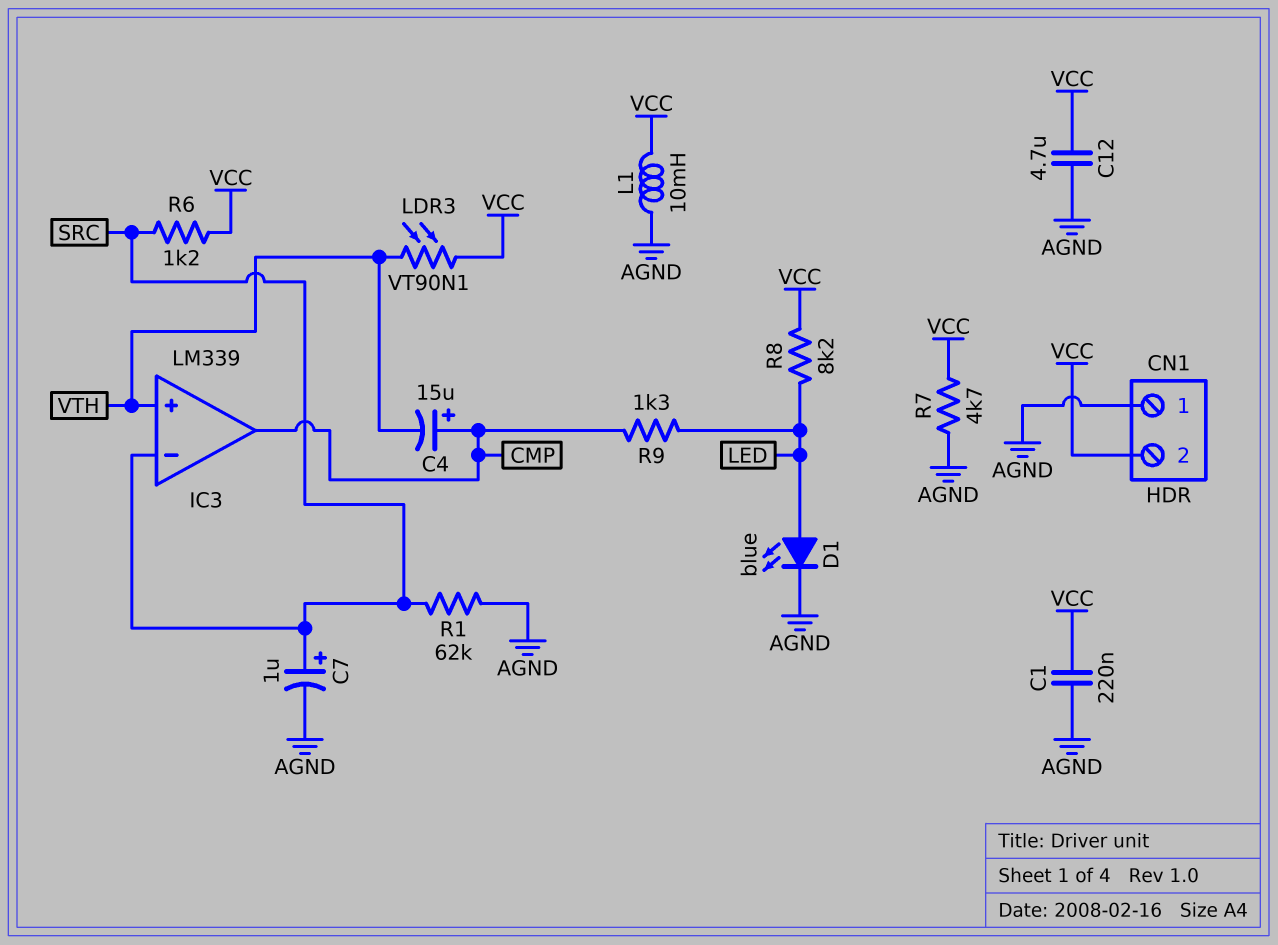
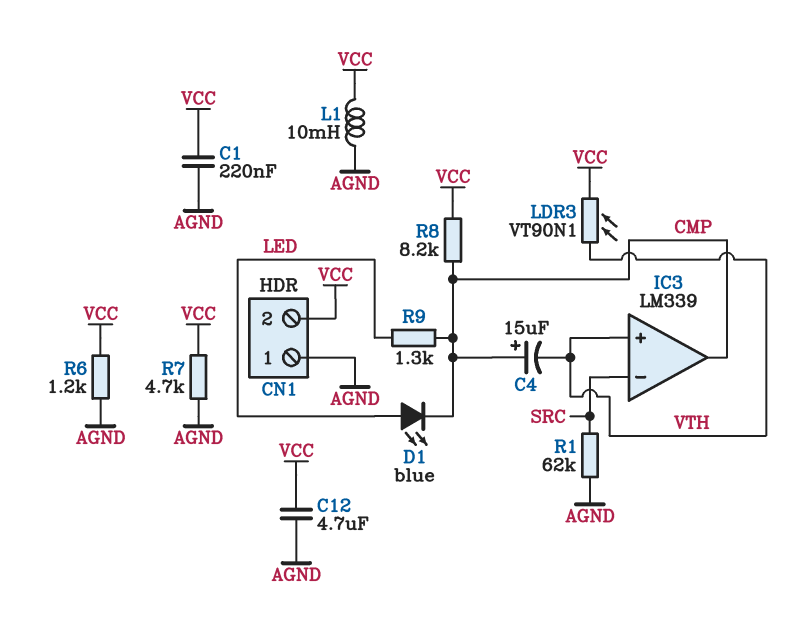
C7: 1uF (plus SRC, minus AGND) -> none
D1: LED blue (A LED, K AGND) -> LED blue (A LED, K CMP)
R6: 1.2k (SRC, VCC) -> 1.2k (AGND, VCC)
R8: 8.2k (LED, VCC) -> 8.2k (CMP, VCC)

